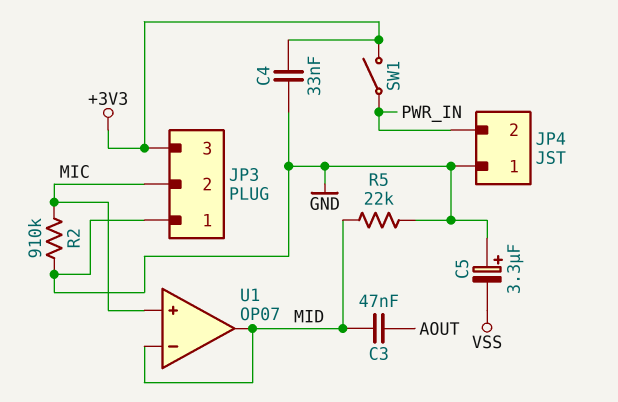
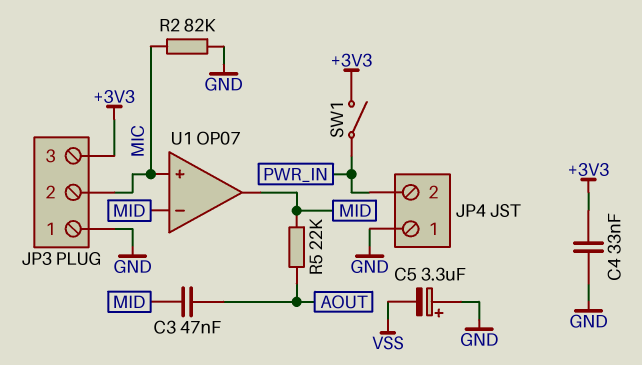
R2: 910k (GND, MIC) -> 82k (GND, MIC)
R5: 22k (GND, MID) -> 22k (AOUT, MID)

